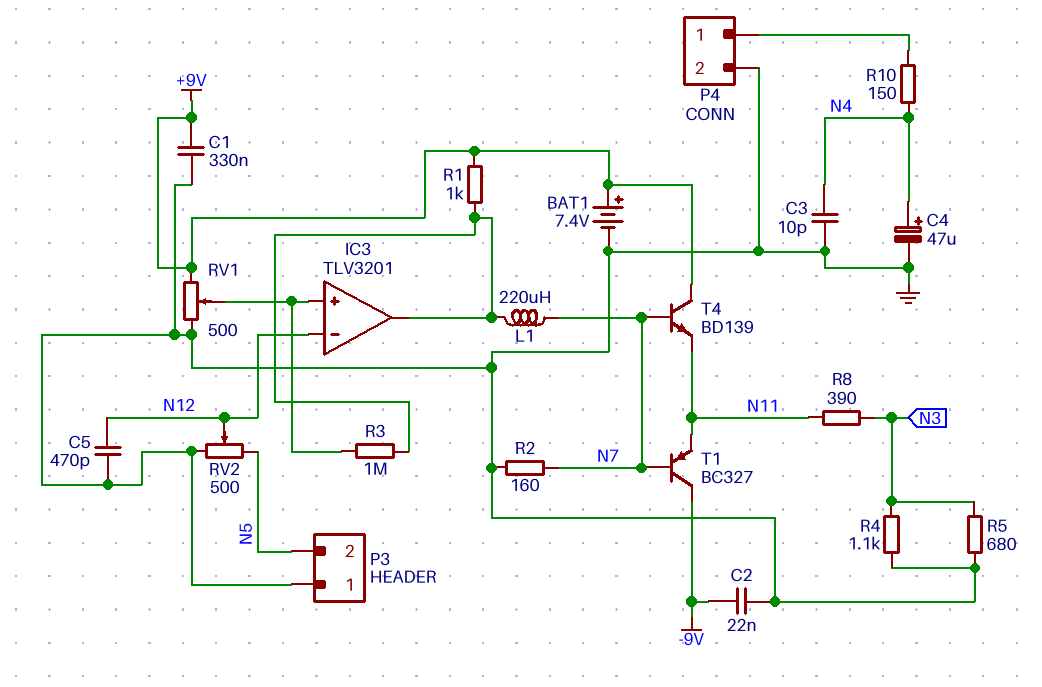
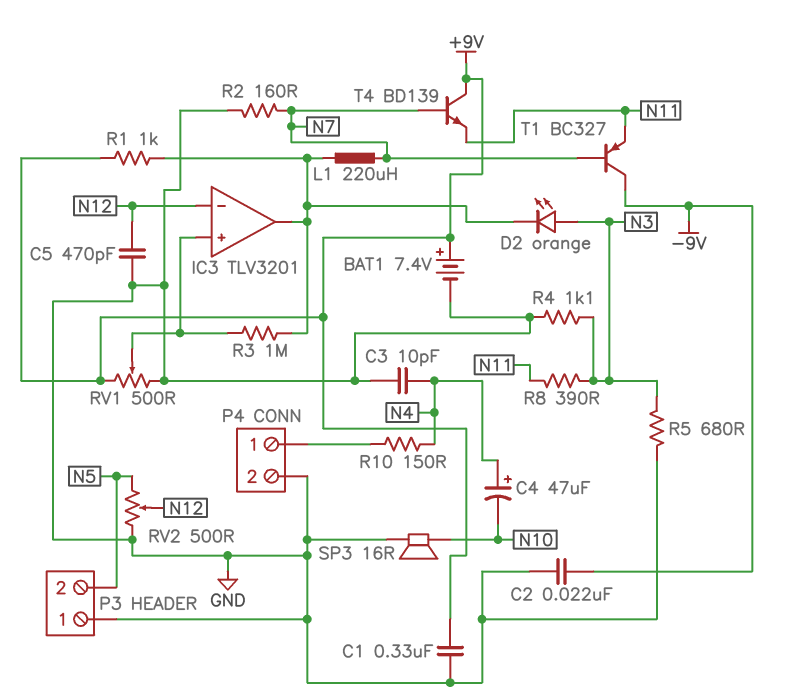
C4: 47uF (plus N4, minus GND) -> 47uF (plus N4, minus N10)
D2: none -> LED orange (A N3, K IC3/out)
SP3: none -> speaker 16R (GND, N10)

